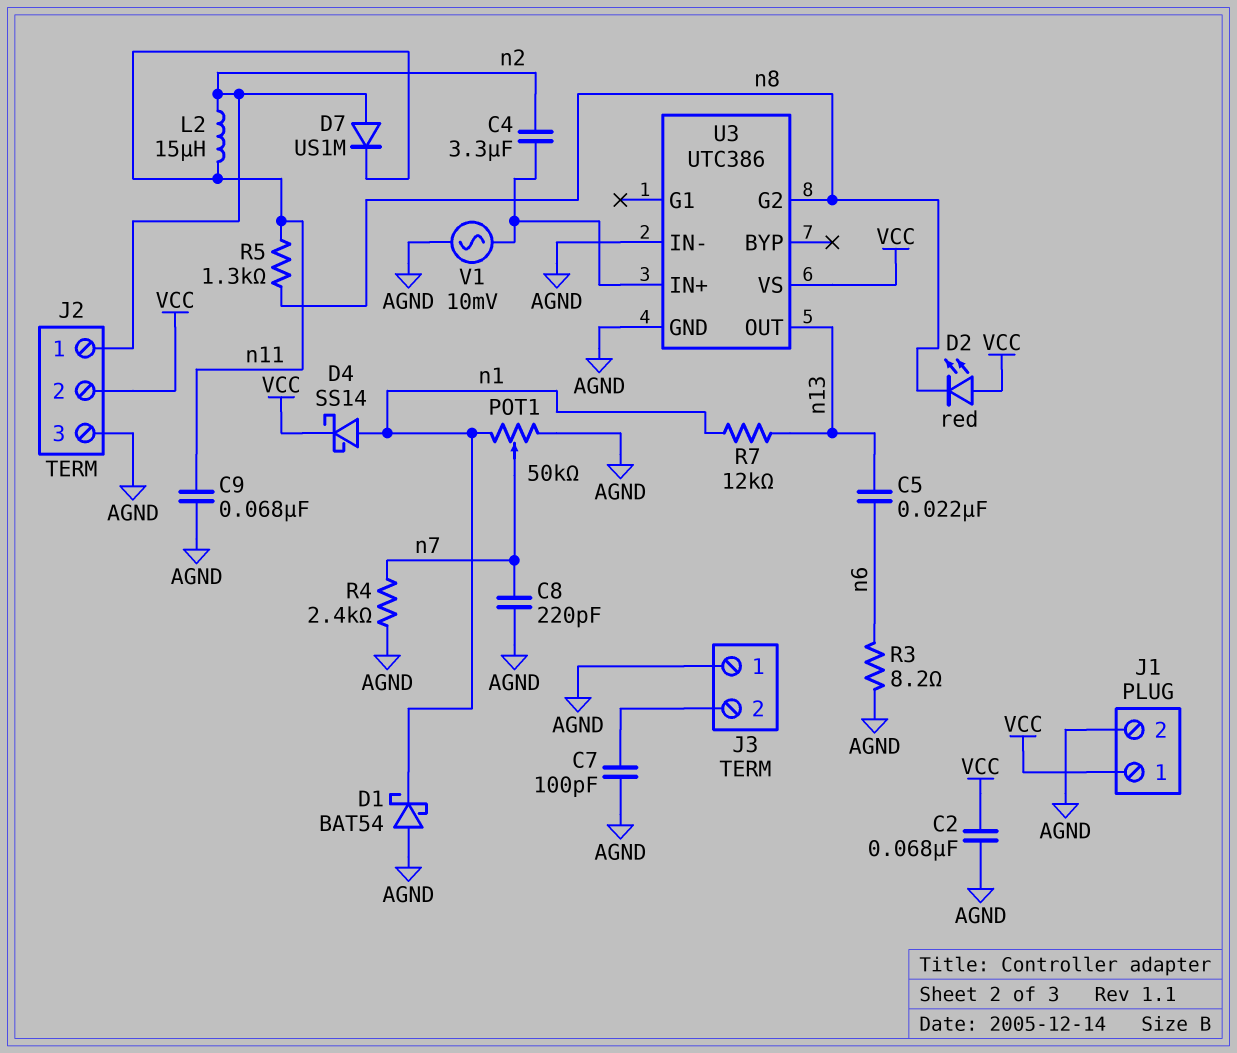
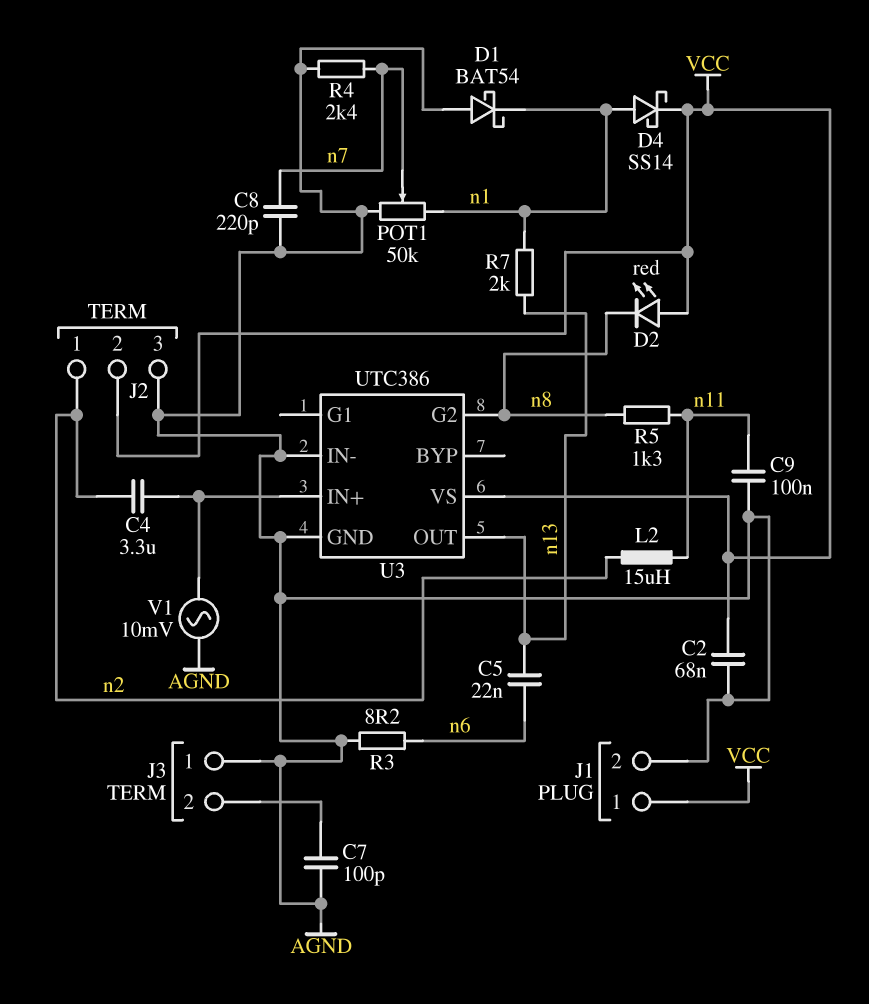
C9: 68nF (AGND, n11) -> 100nF (AGND, n11)
D7: diode US1M (A n2, K n11) -> none
R7: 12k (n1, n13) -> 2k (n1, n13)

